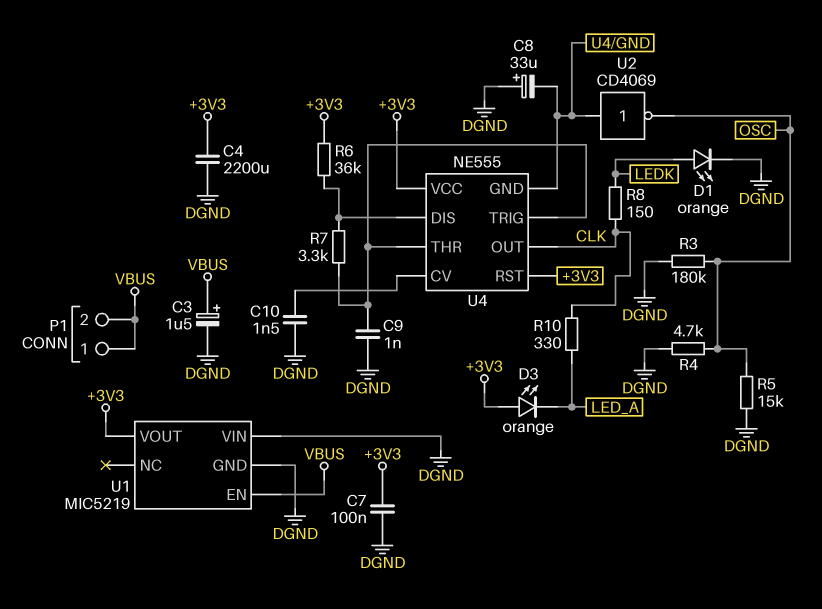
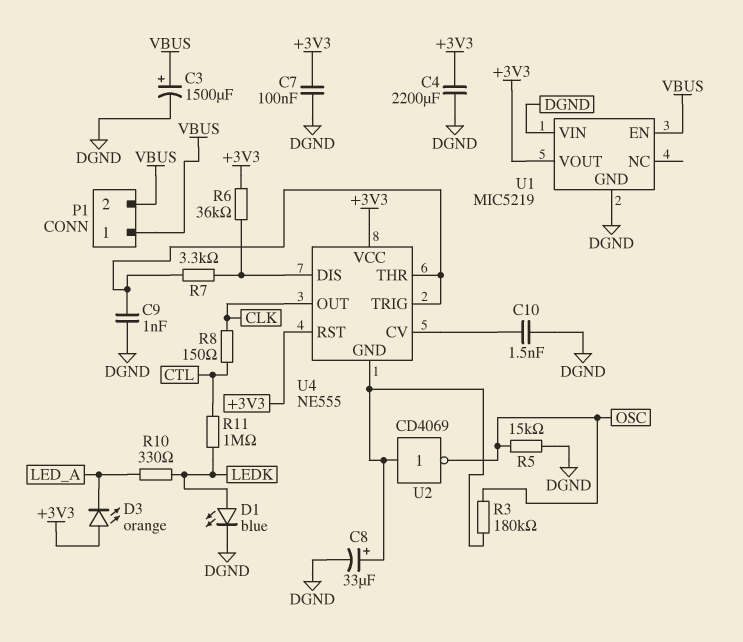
C3: 1.5uF (plus VBUS, minus DGND) -> 1500uF (plus VBUS, minus DGND)
C8: 33uF (plus DGND, minus U4/GND) -> 33uF (plus U4/GND, minus DGND)
D1: LED orange (A LEDK, K DGND) -> LED blue (A LEDK, K DGND)
R3: 180k (DGND, OSC) -> 180k (OSC, U4/GND)
R4: 4.7k (DGND, OSC) -> none
R8: 150 (CLK, LEDK) -> 150 (CLK, CTL)
R10: 330 (CLK, LED_A) -> 330 (LEDK, LED_A)
R11: none -> 1M (CTL, LEDK)

